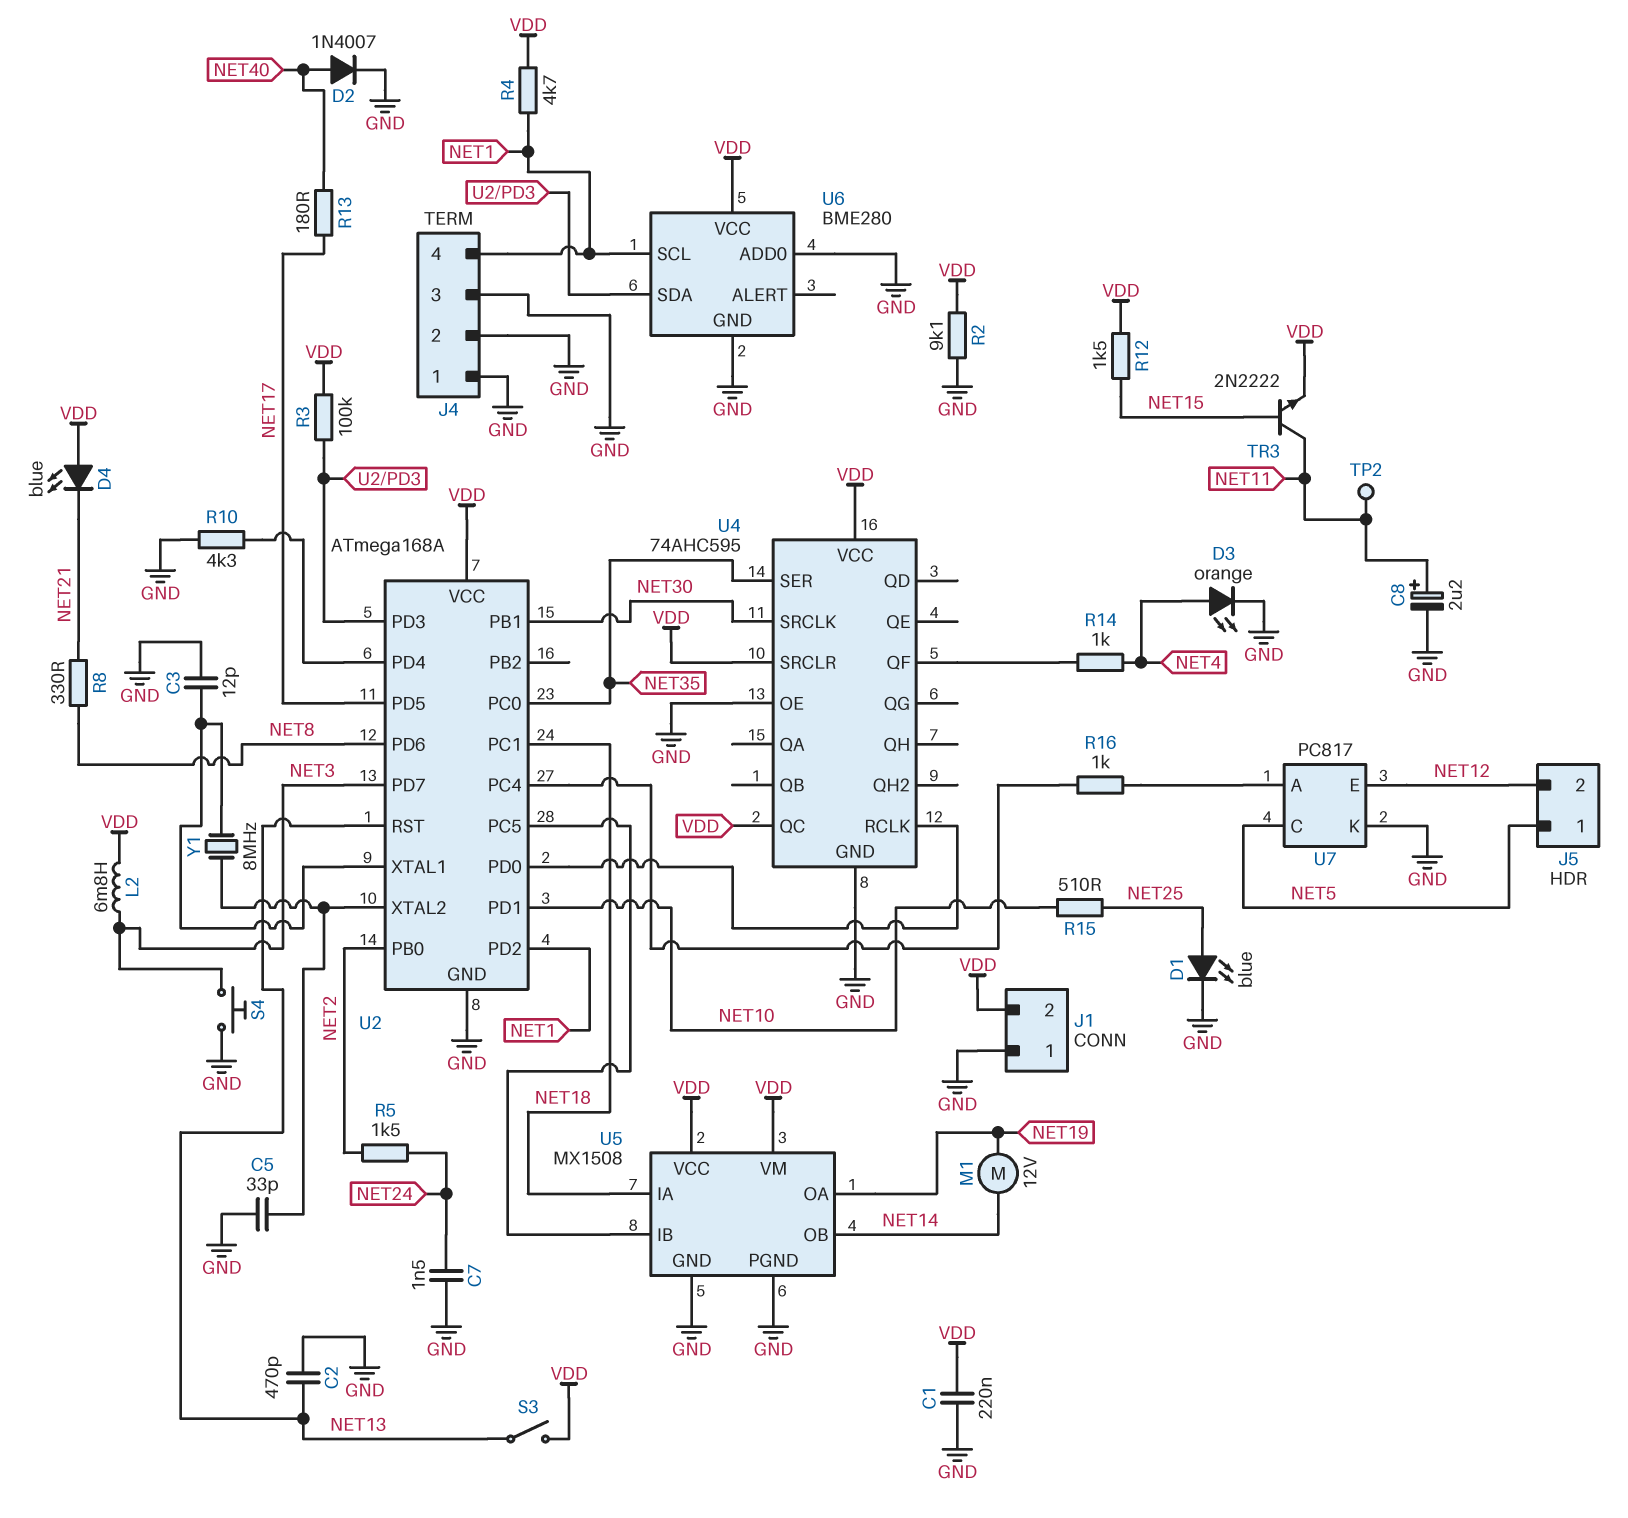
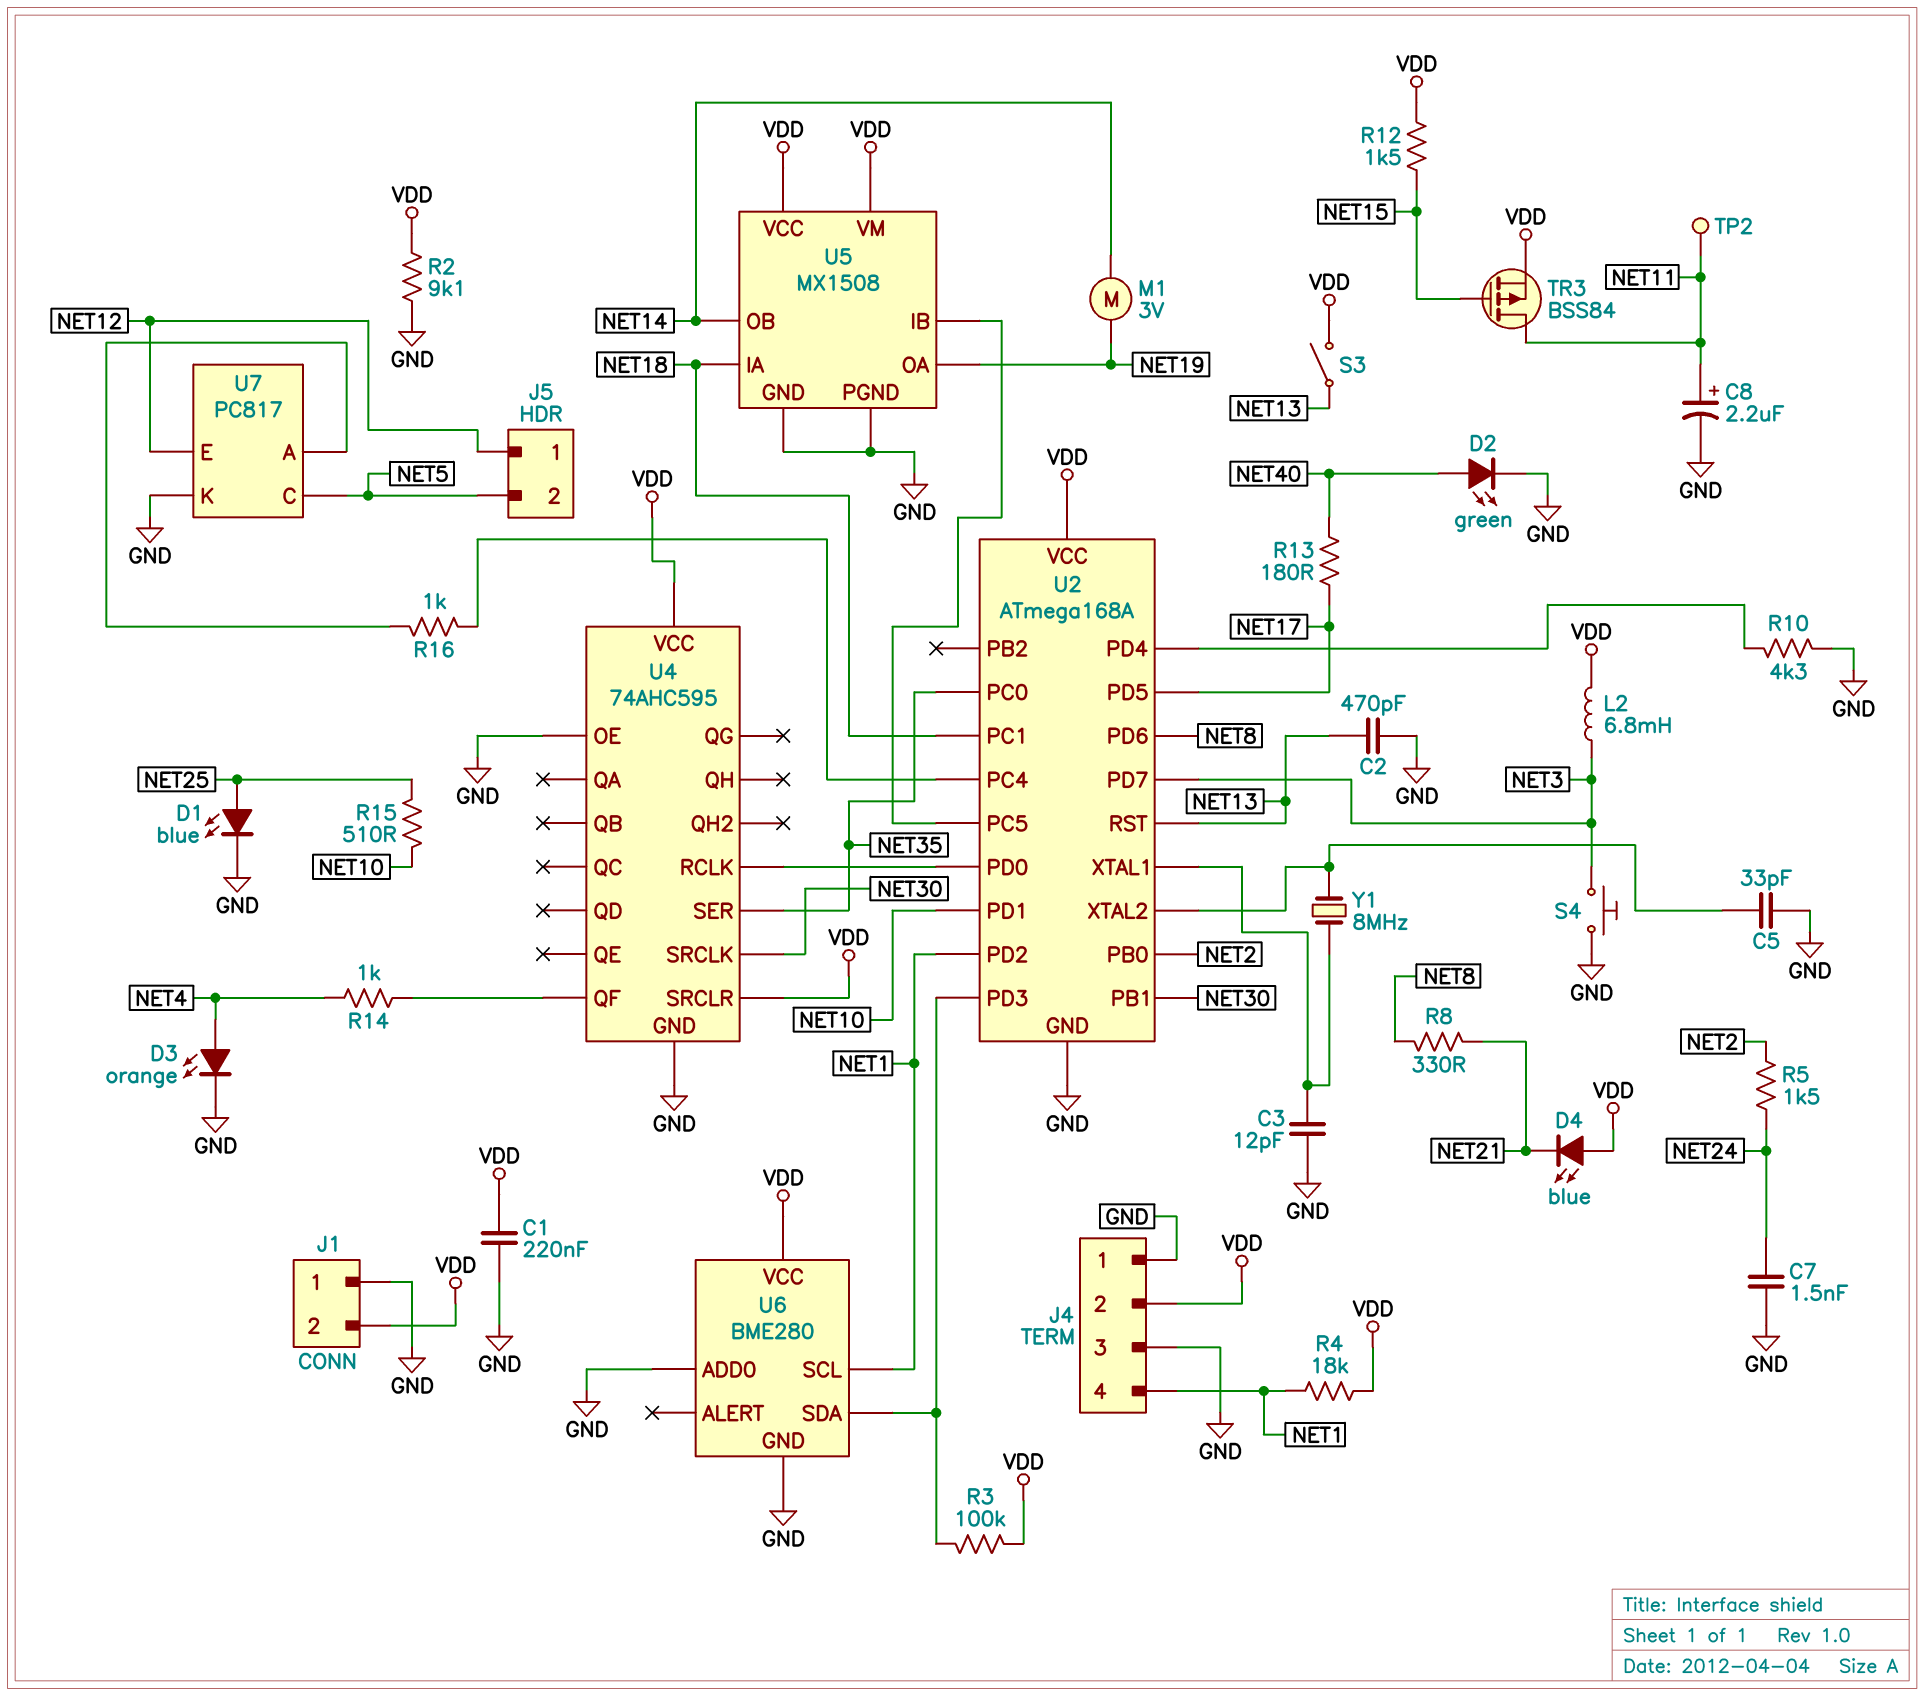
D2: diode 1N4007 (A NET40, K GND) -> LED green (A NET40, K GND)
J4 pin 2: GND -> VDD
J5 pin 1: NET5 -> NET12
J5 pin 2: NET12 -> NET5
M1: motor 12V (NET14, NET19) -> motor 3V (NET14, NET19)
R4: 4.7k (NET1, VDD) -> 18k (NET1, VDD)
TR3: NPN 2N2222 (B NET15, C NET11, E VDD) -> PMOS BSS84 (G NET15, D NET11, S VDD)
U4 pin QC: VDD -> none

